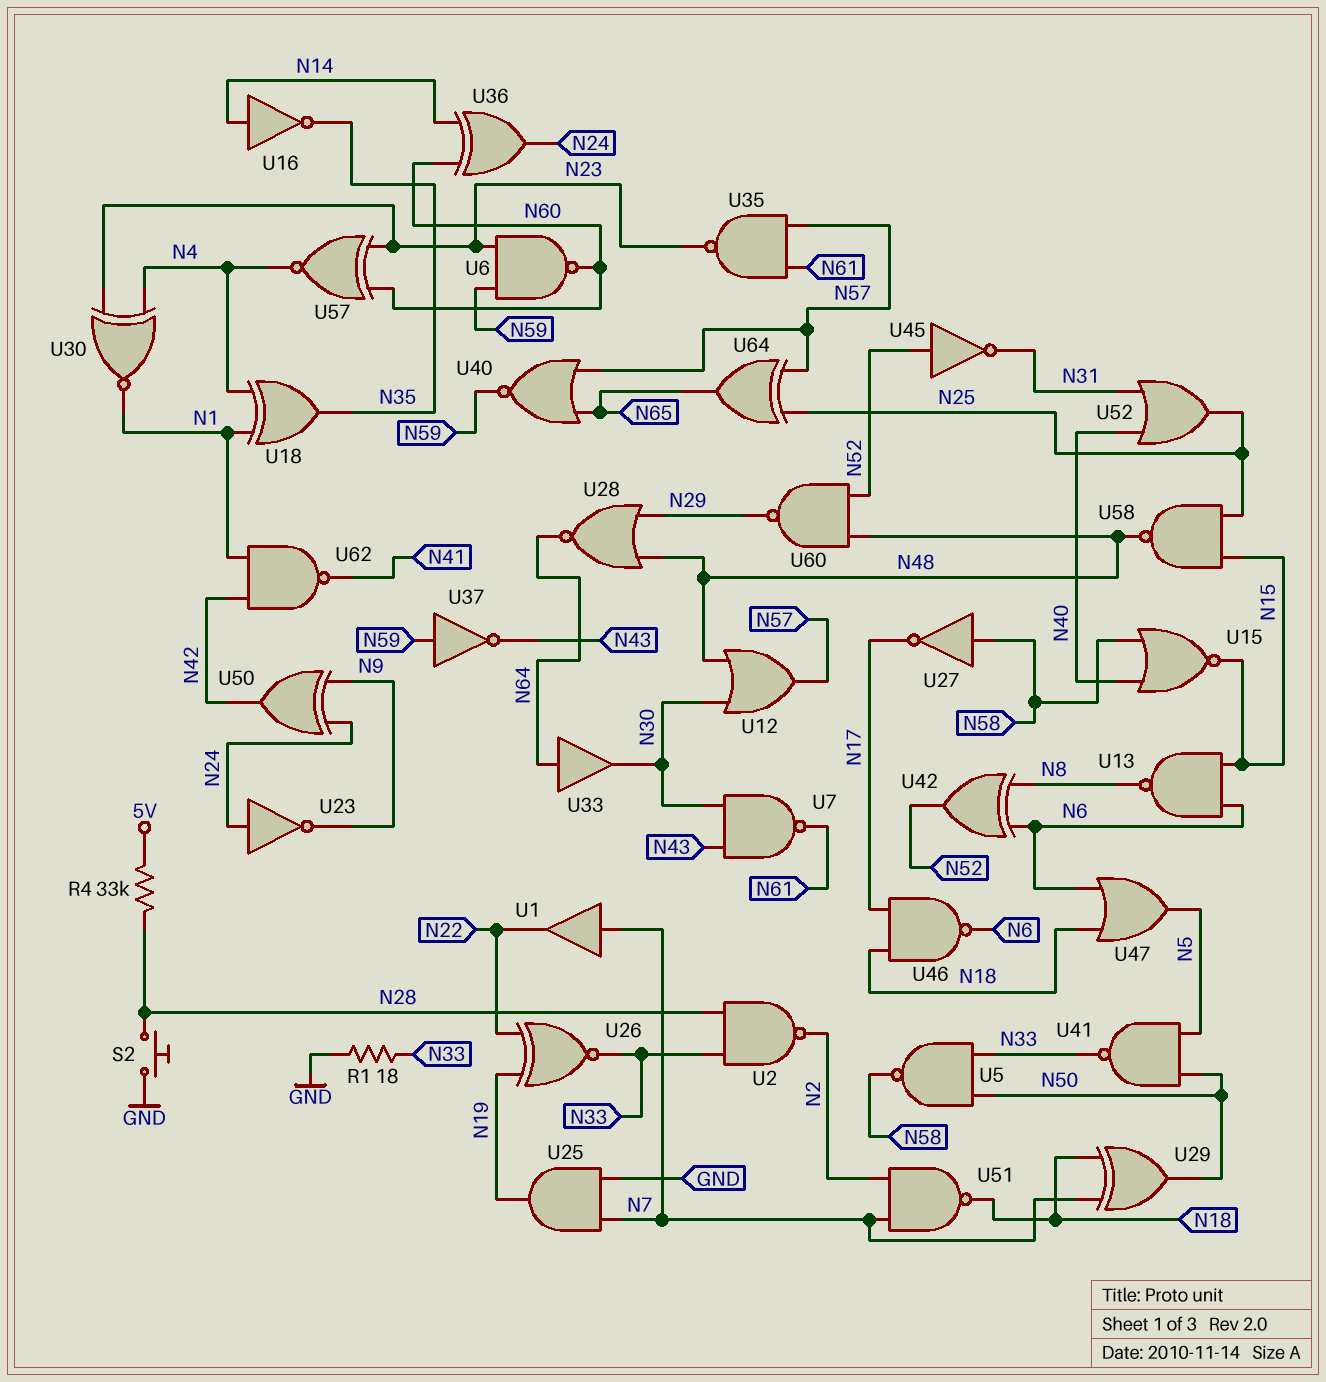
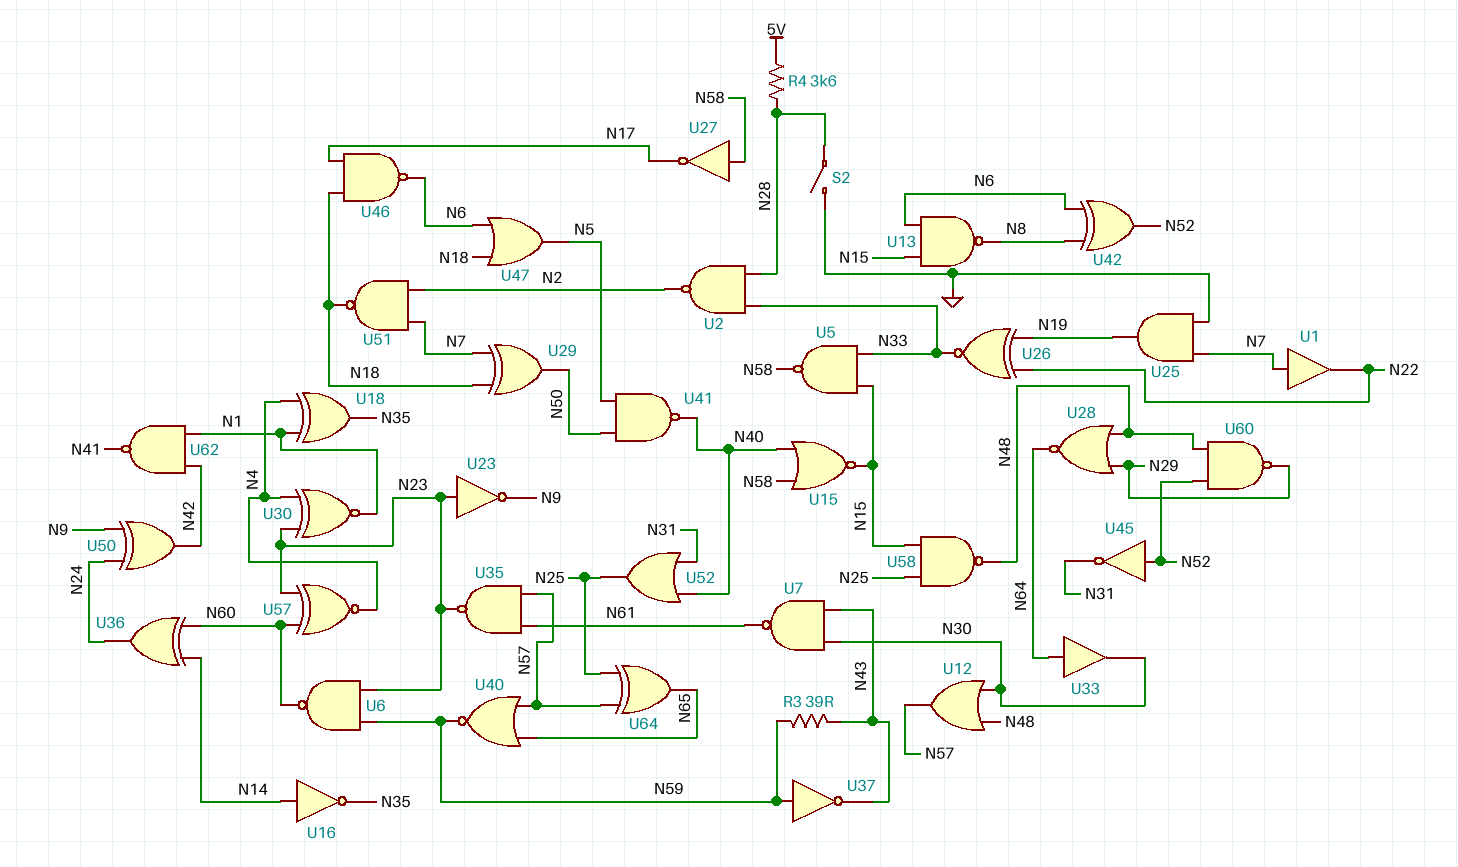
R1: 18 (GND, N33) -> none
R3: none -> 39 (N43, N59)
R4: 33k (5V, N28) -> 3.6k (5V, N28)
S2: button (GND, N28) -> switch (GND, N28)
U5: NAND (in N33, in N50, out N58) -> NAND (in N15, in N33, out N58)
U23: NOT (in N24, out N9) -> NOT (in N23, out N9)
U41: NAND (in N5, in N50, out N33) -> NAND (in N5, in N50, out N40)

